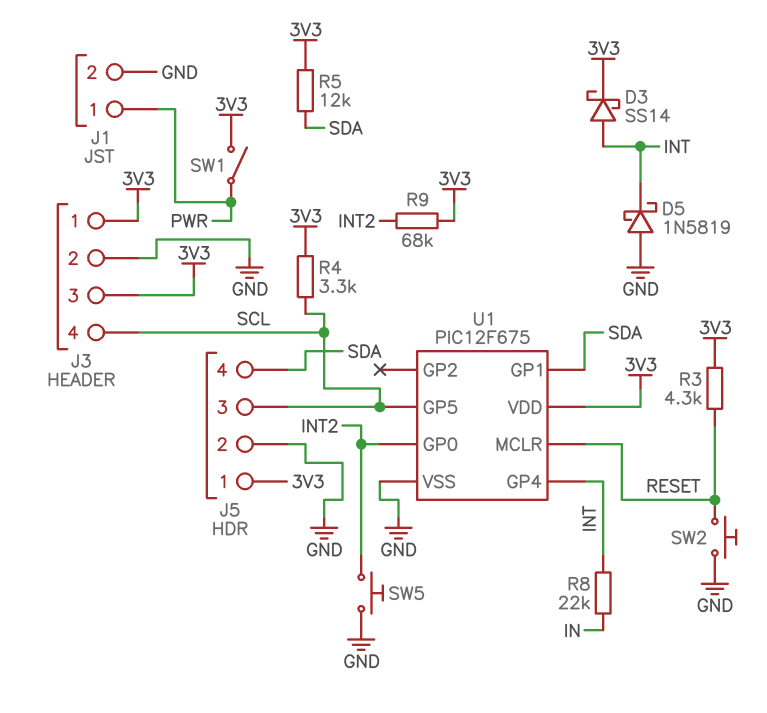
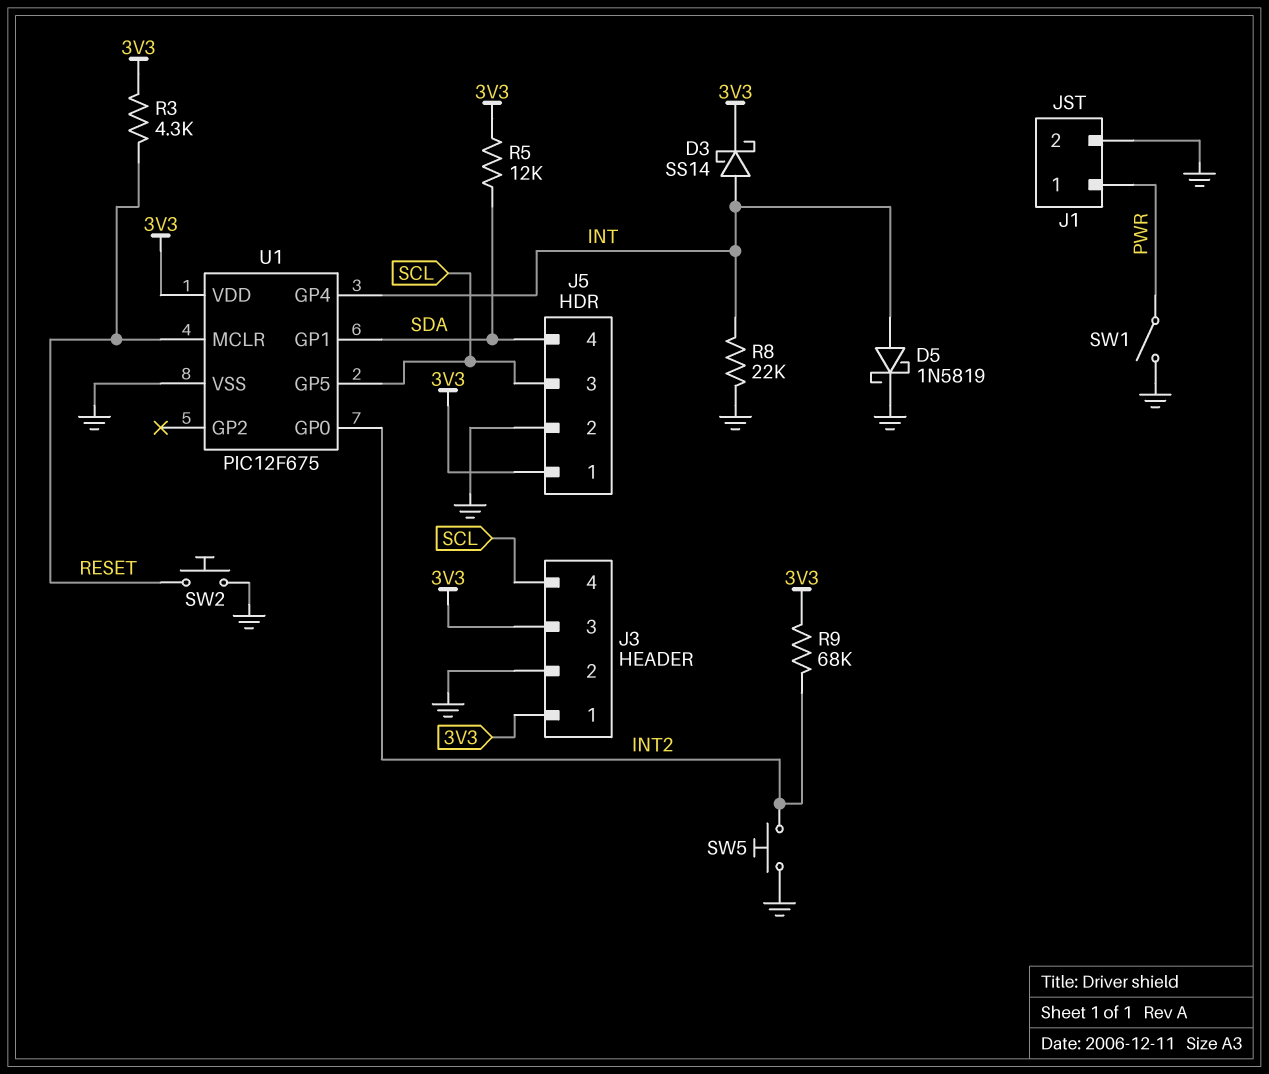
D5: schottky 1N5819 (A GND, K INT) -> schottky 1N5819 (A INT, K GND)
R4: 3.3k (3V3, SCL) -> none
R8: 22k (IN, INT) -> 22k (GND, INT)
SW1: switch (3V3, PWR) -> switch (GND, PWR)

